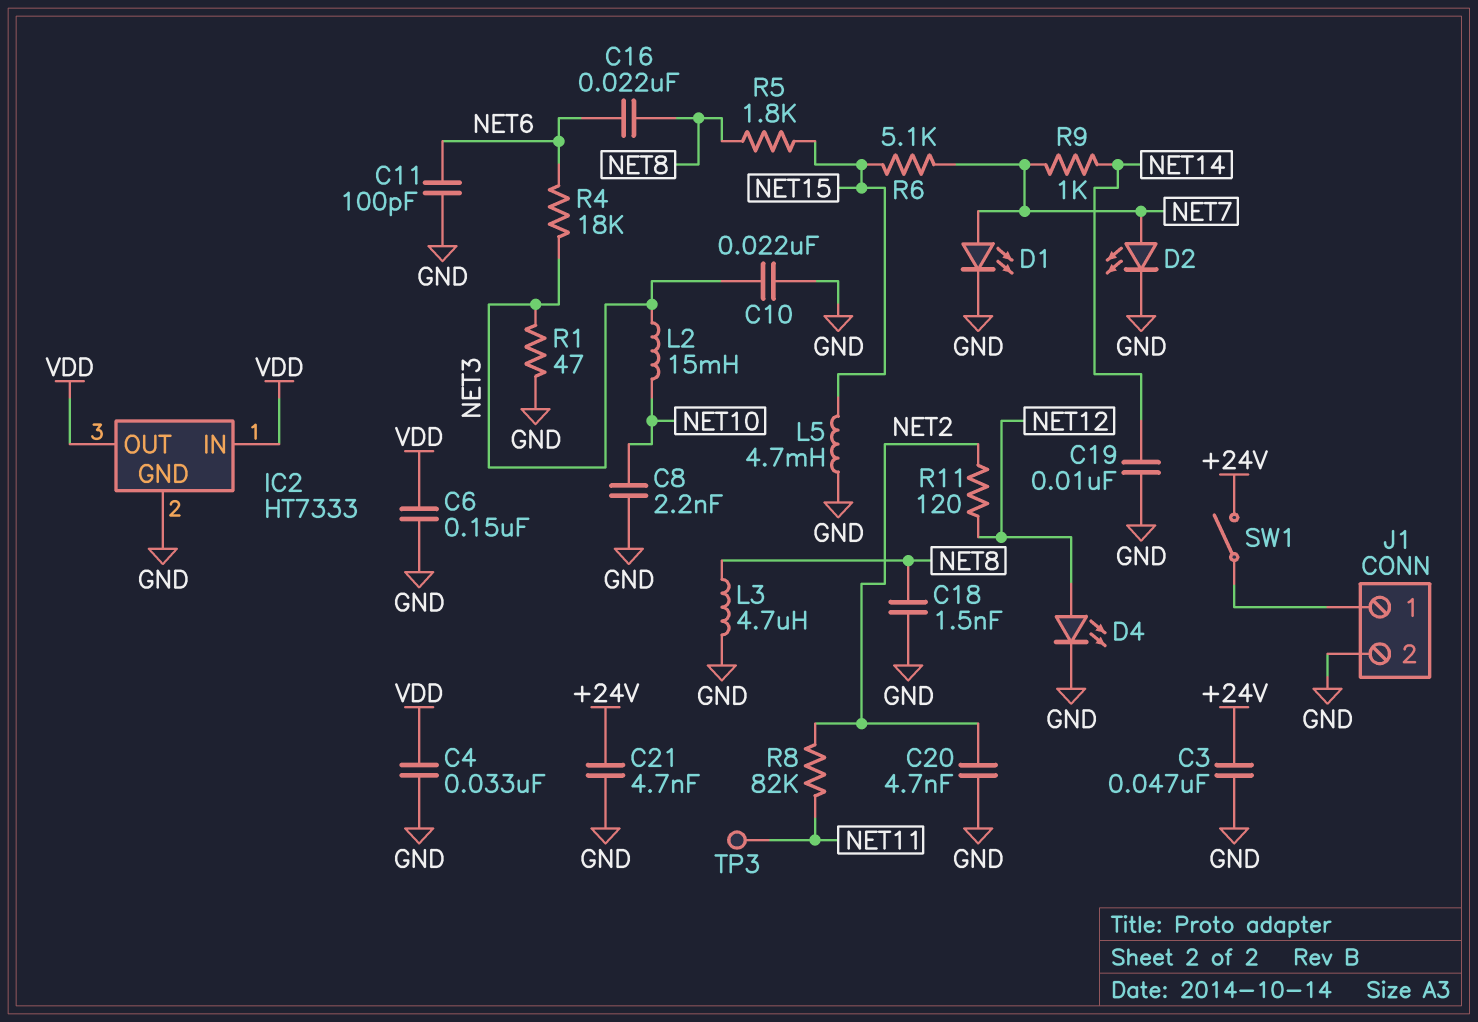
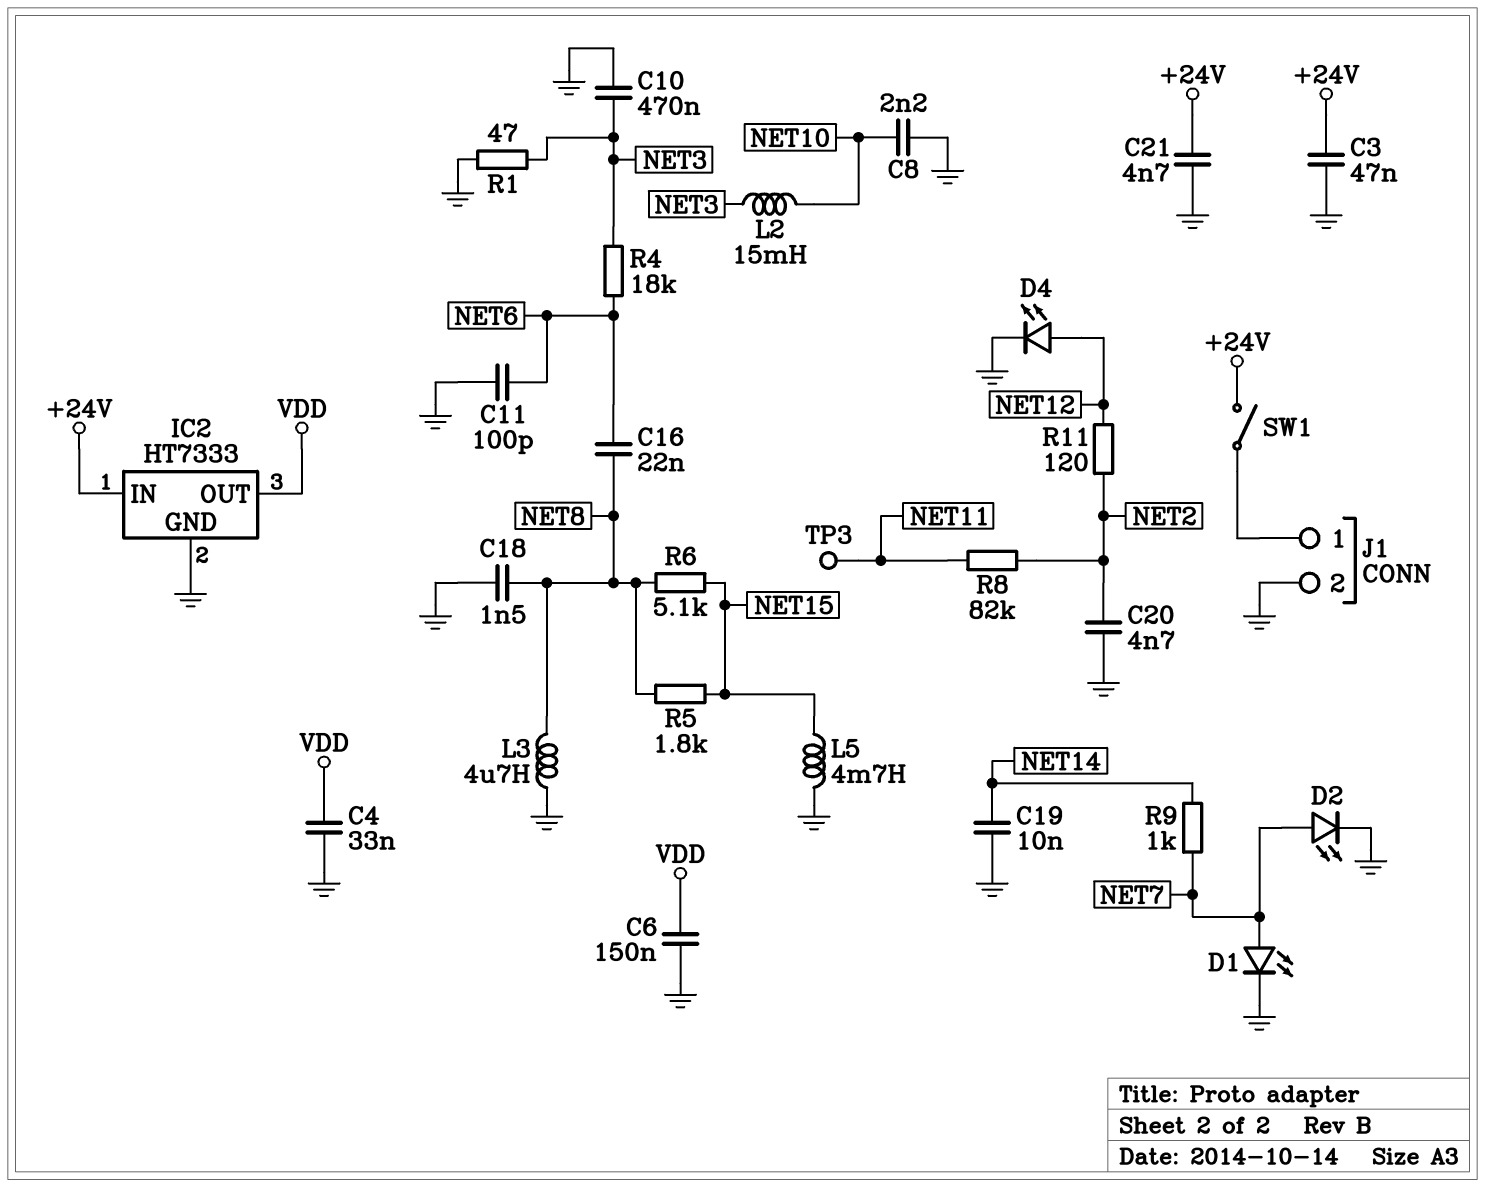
C10: 22nF (GND, NET3) -> 470nF (GND, NET3)
IC2 pin IN: VDD -> +24V
R6: 5.1k (NET7, NET15) -> 5.1k (NET8, NET15)

